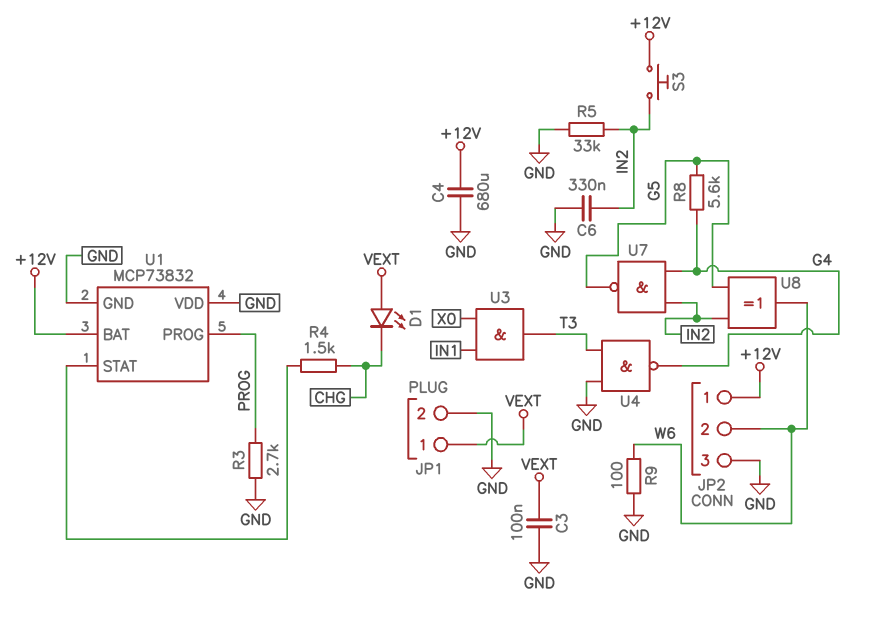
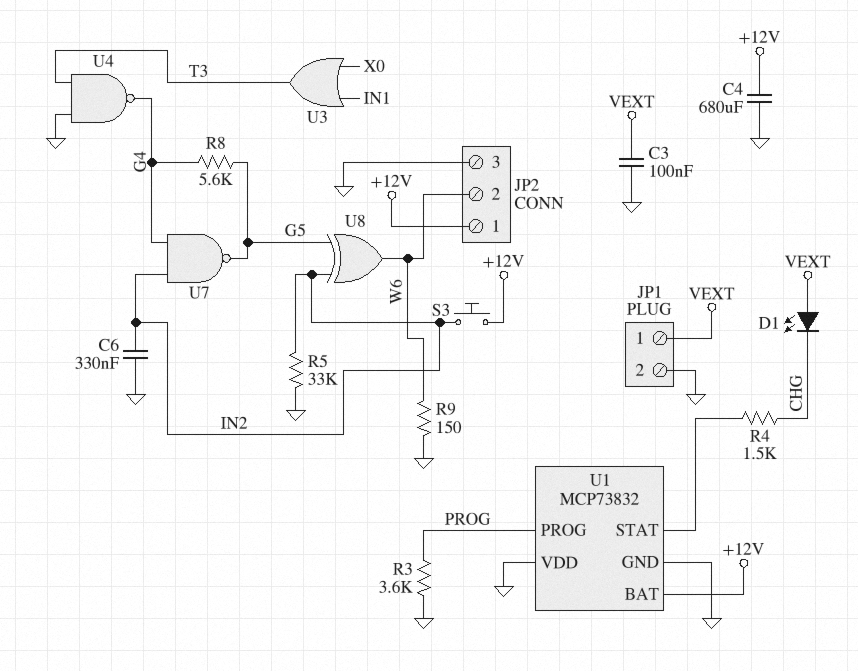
R3: 2.7k (GND, PROG) -> 3.6k (GND, PROG)
R9: 100 (GND, W6) -> 150 (GND, W6)
U3: AND (in IN1, in X0, out T3) -> OR (in IN1, in X0, out T3)

